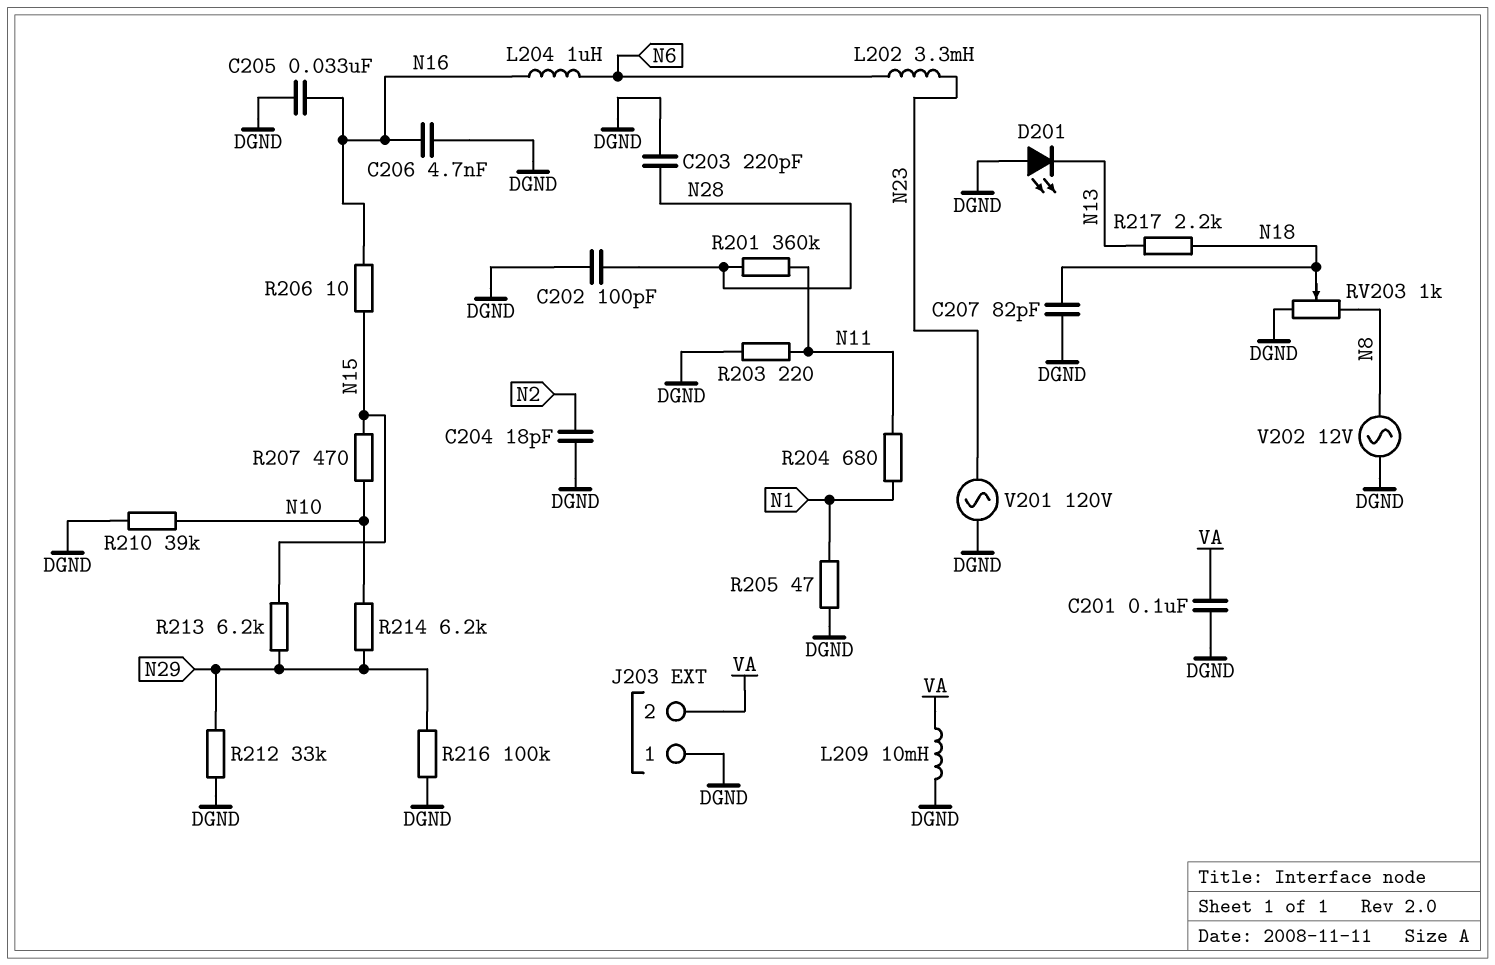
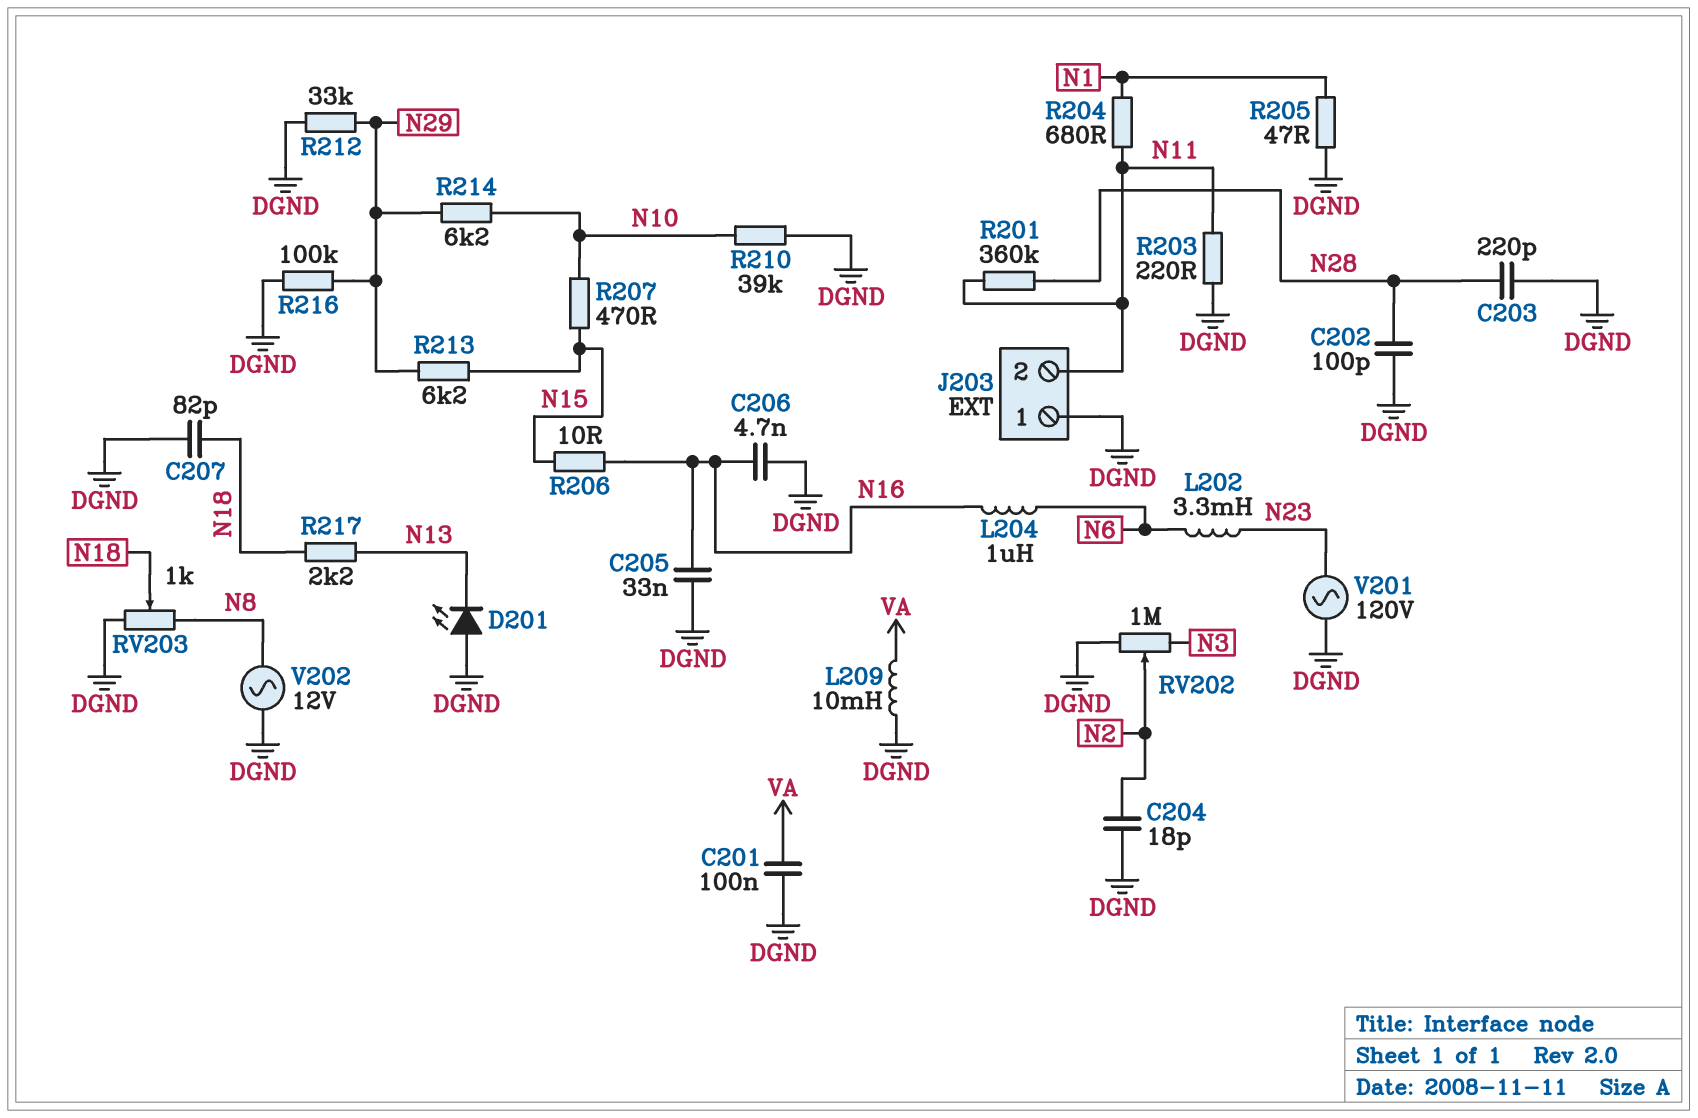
J203 pin 2: VA -> N11
RV202: none -> 1M (DGND, N3, wiper N2)

